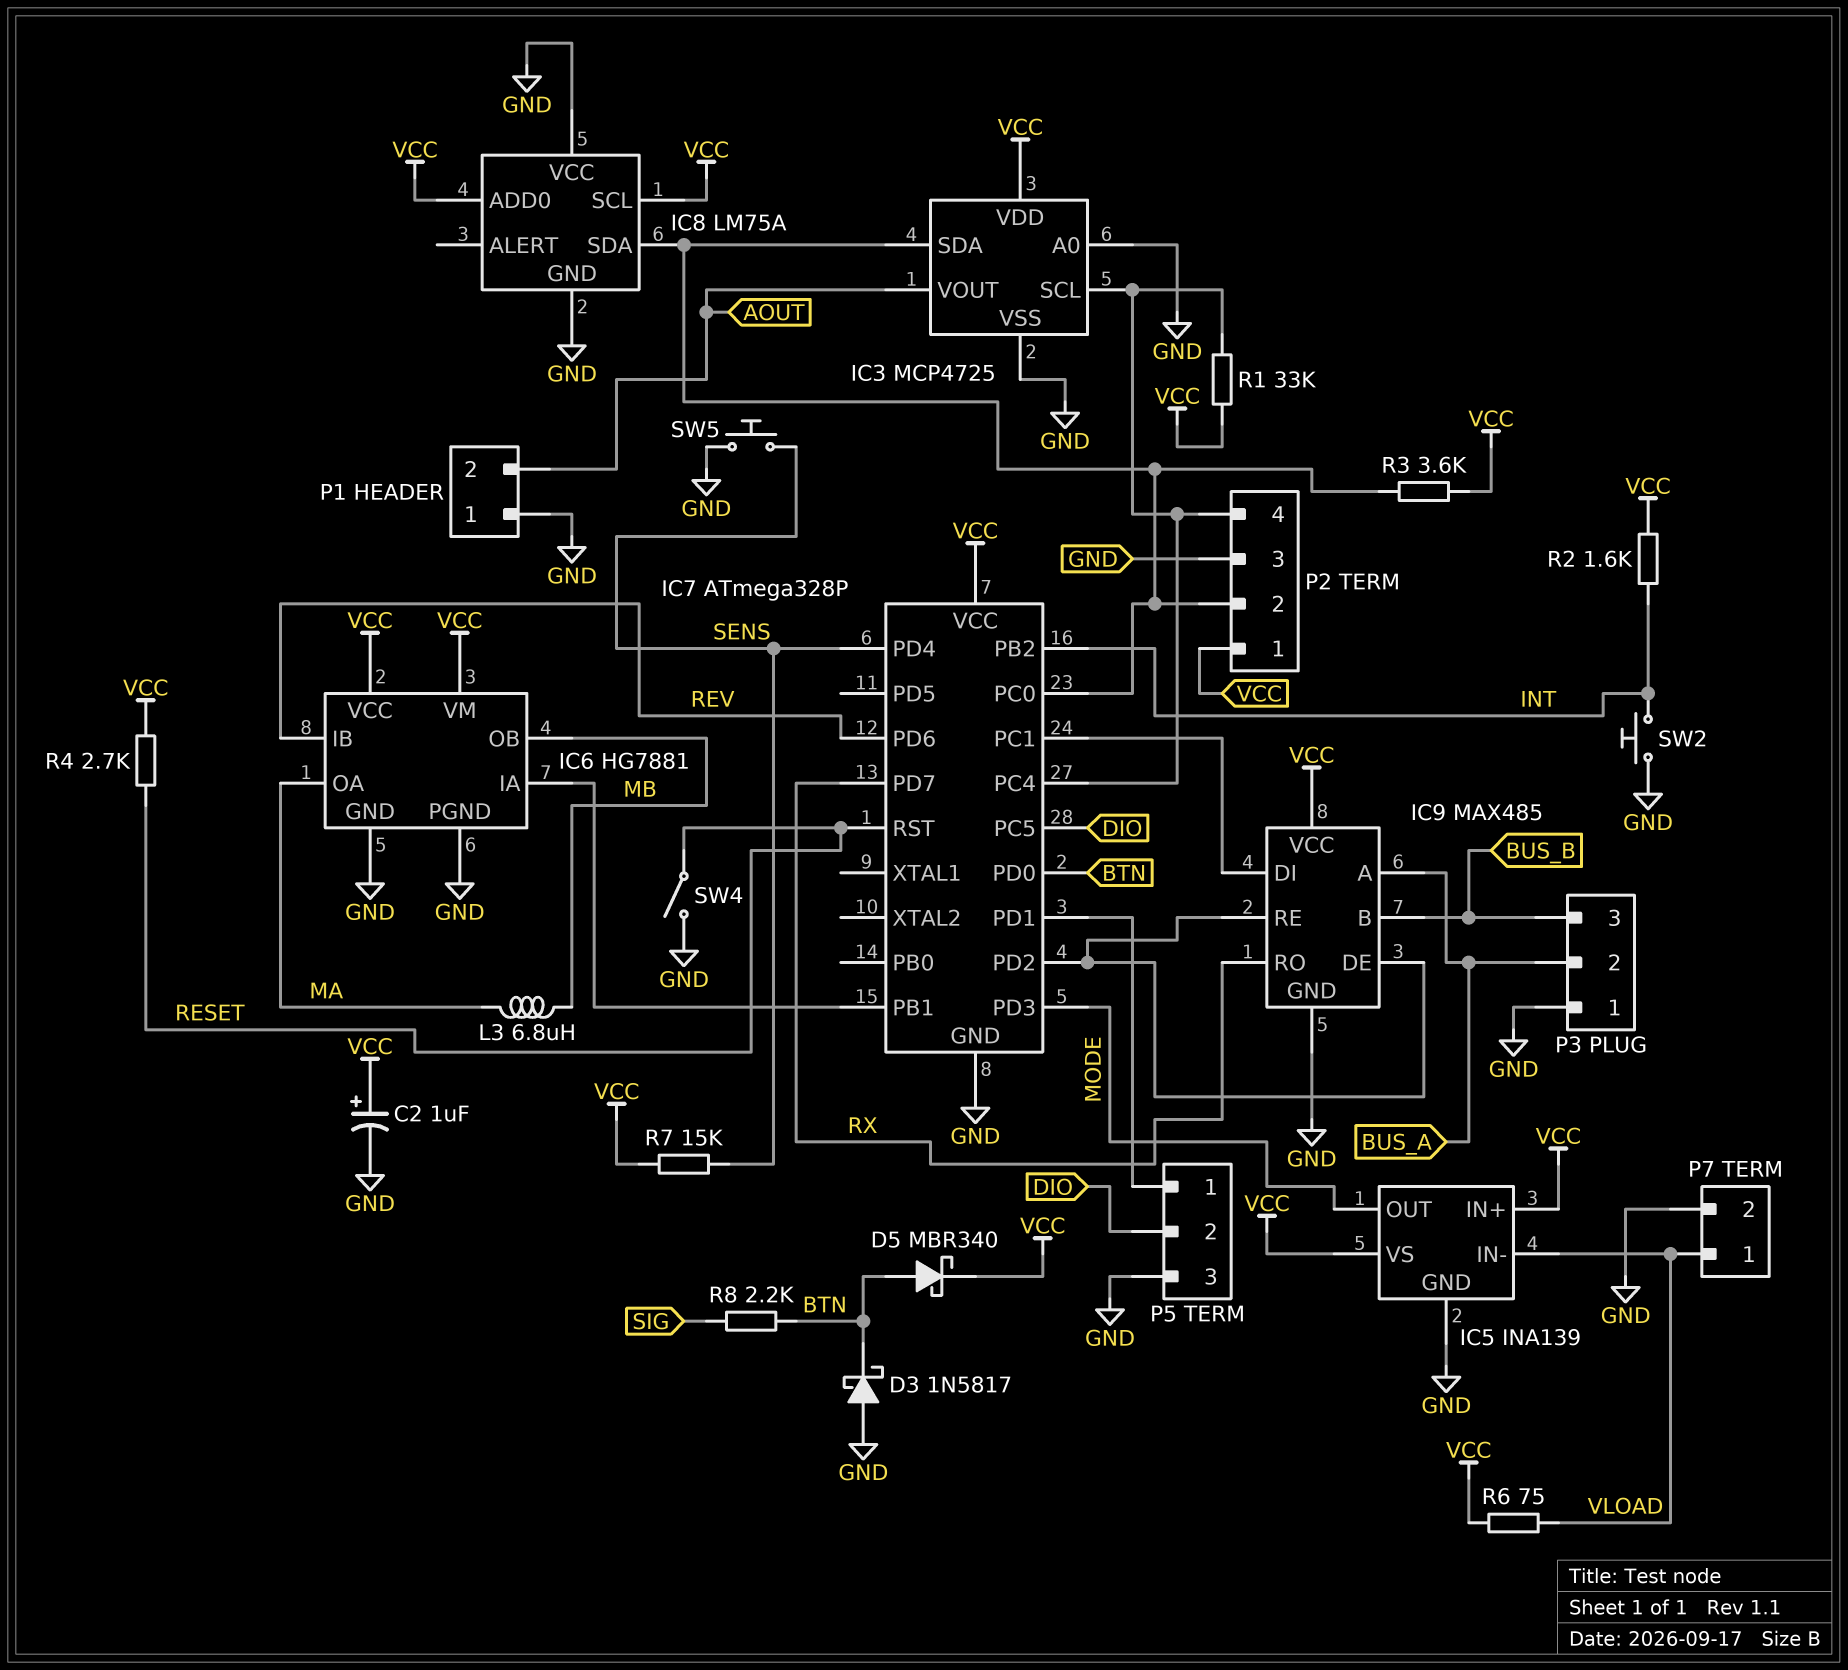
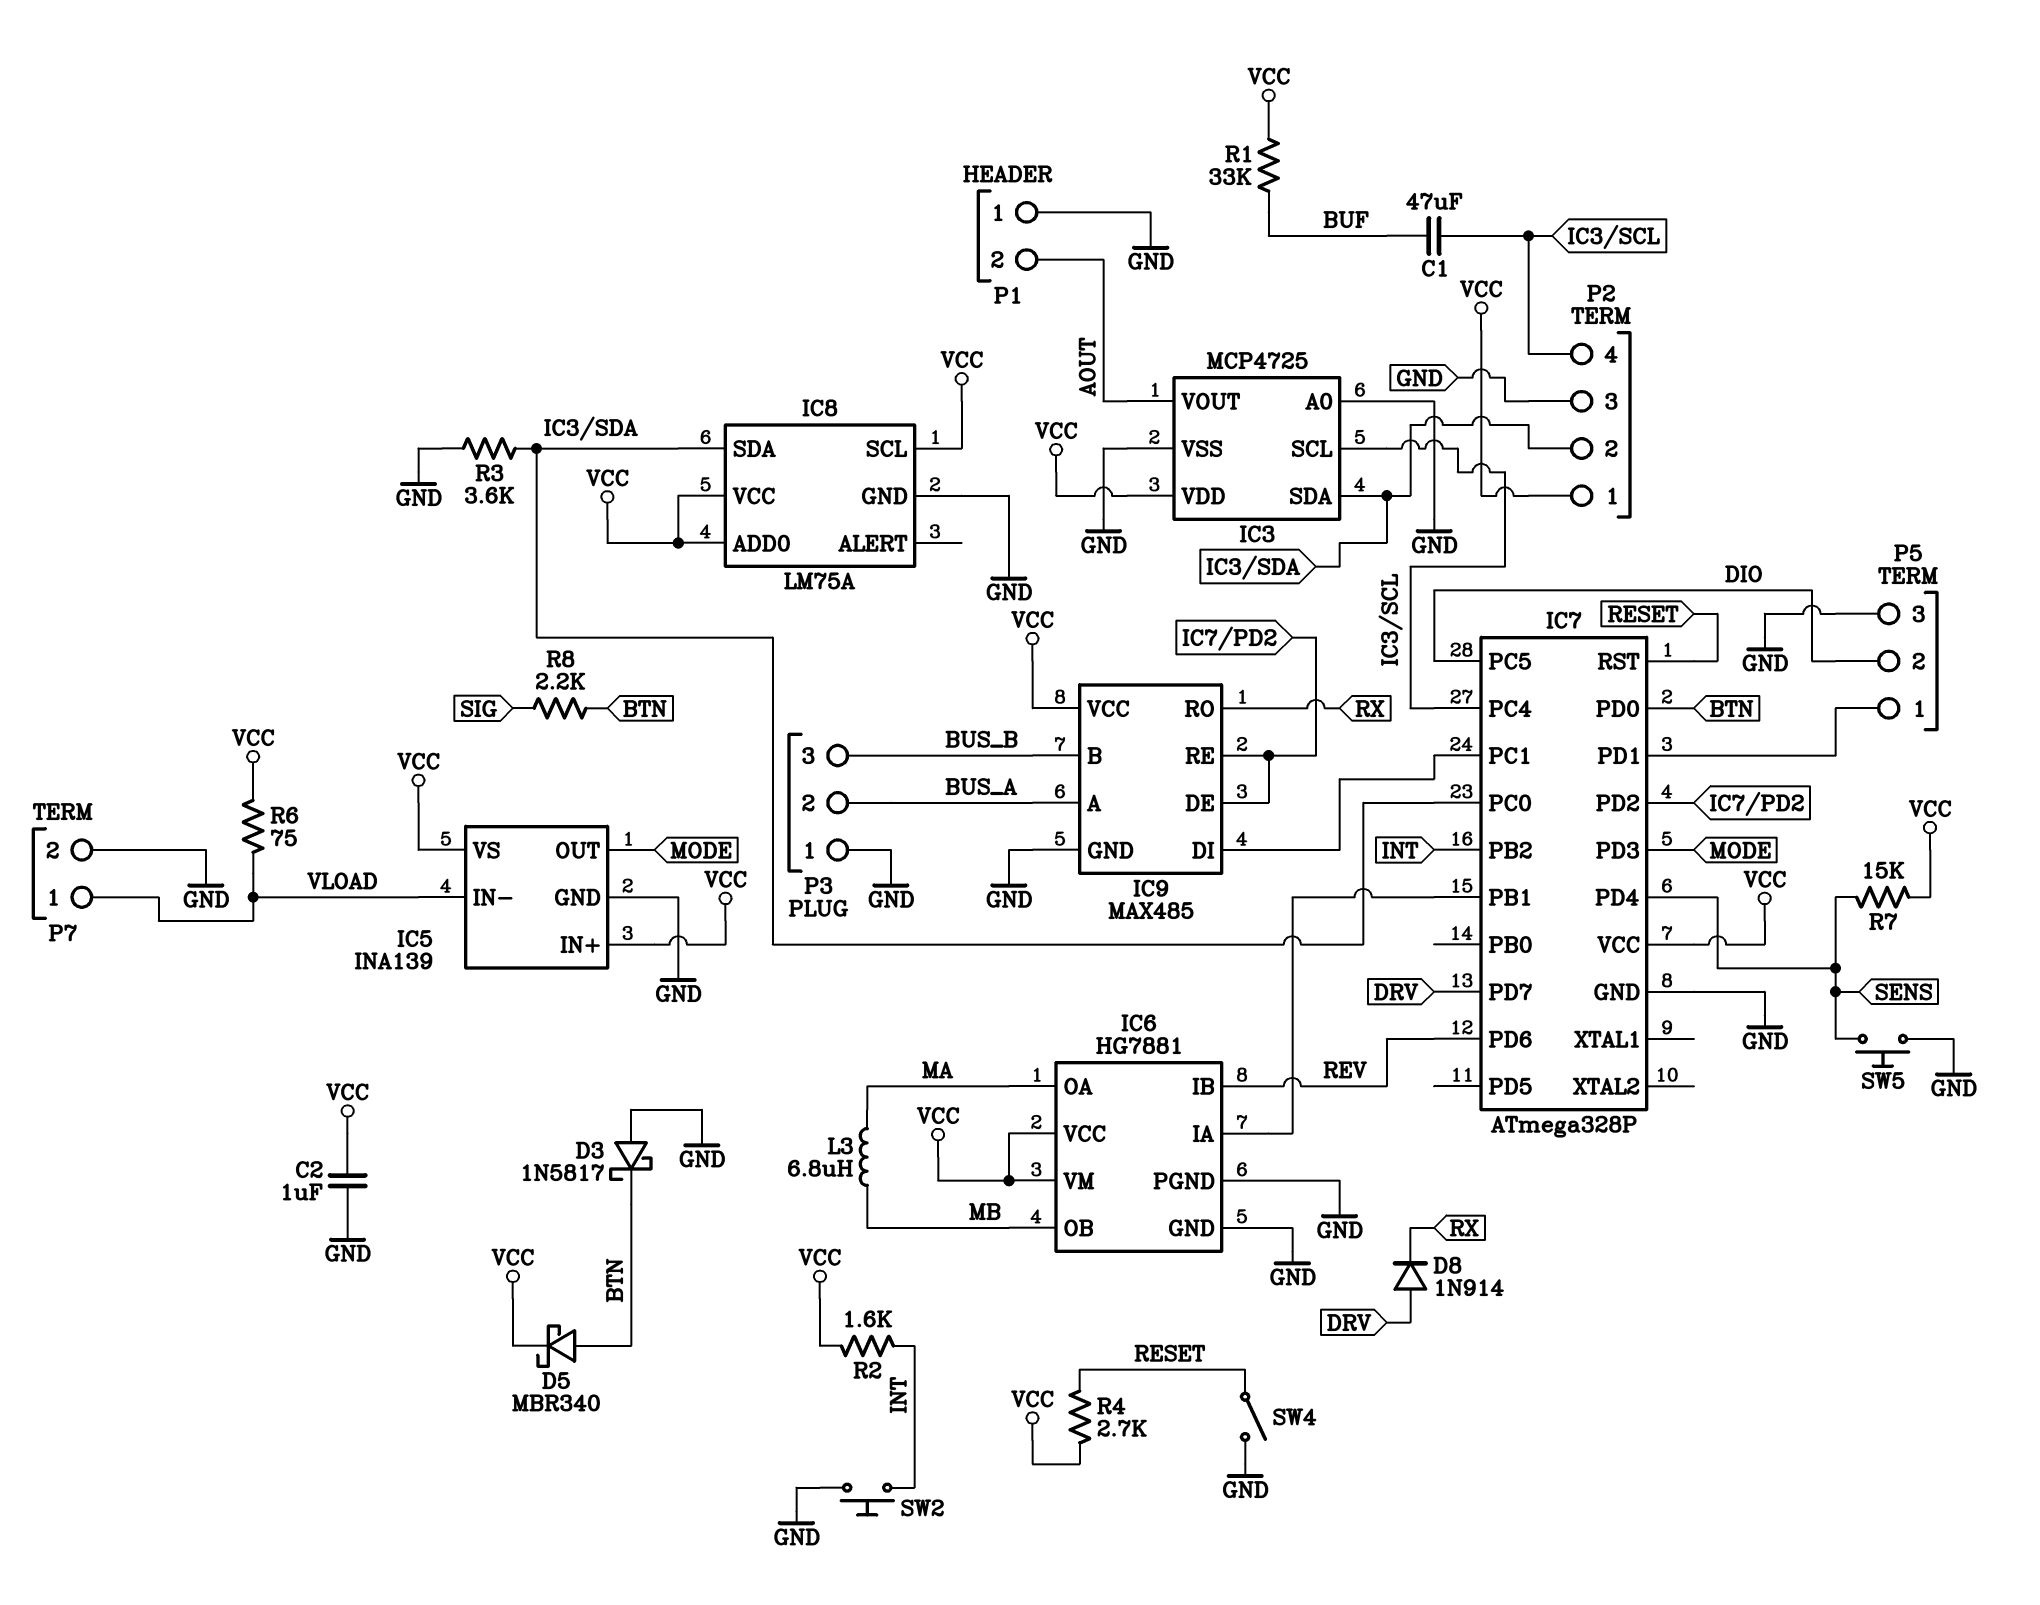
C1: none -> 47uF (BUF, IC3/SCL)
C2: 1uF (plus VCC, minus GND) -> 1uF (GND, VCC)
D8: none -> diode 1N914 (A DRV, K RX)
IC7 pin PD7: RX -> DRV
IC8 pin VCC: GND -> VCC
R1: 33k (IC3/SCL, VCC) -> 33k (BUF, VCC)
R3: 3.6k (IC3/SDA, VCC) -> 3.6k (GND, IC3/SDA)

